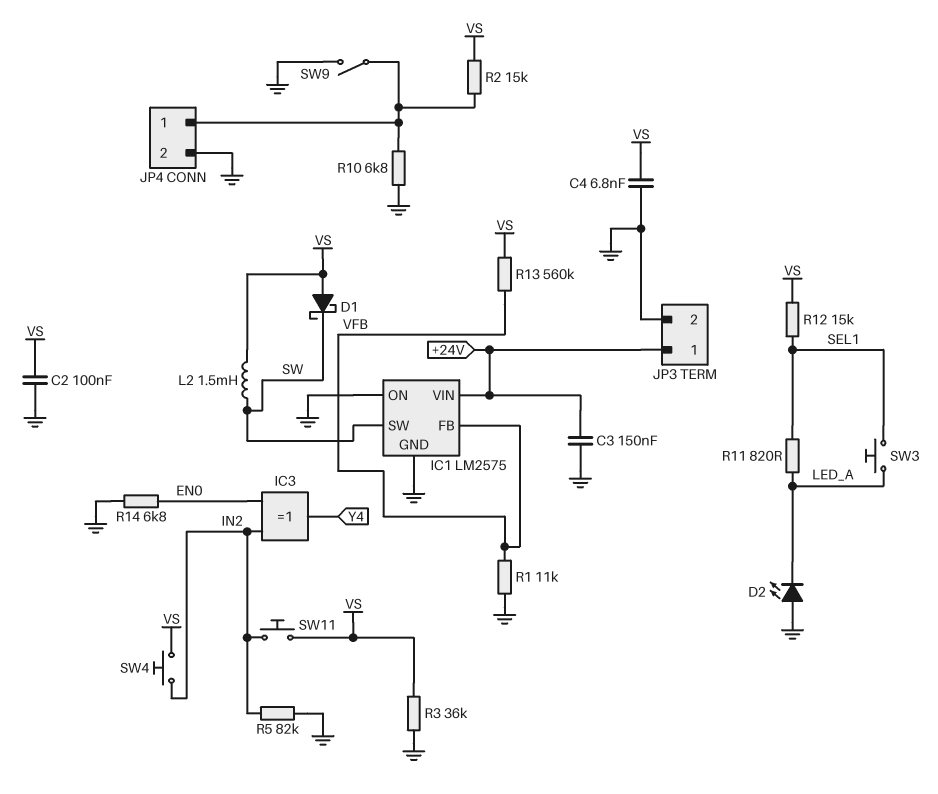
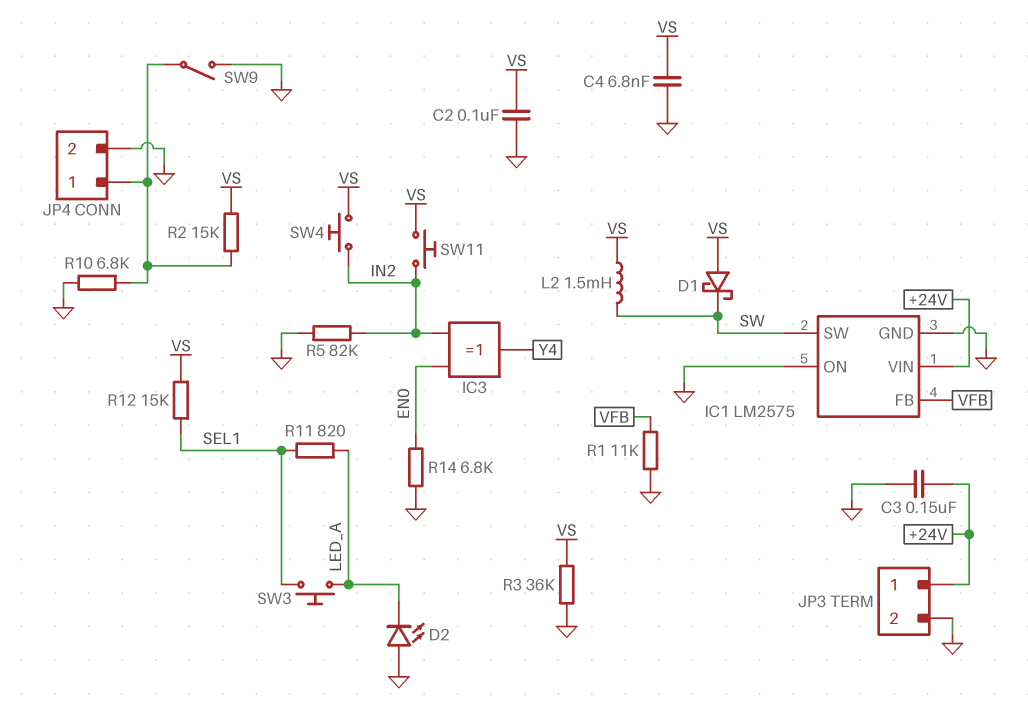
R13: 560k (VFB, VS) -> none

